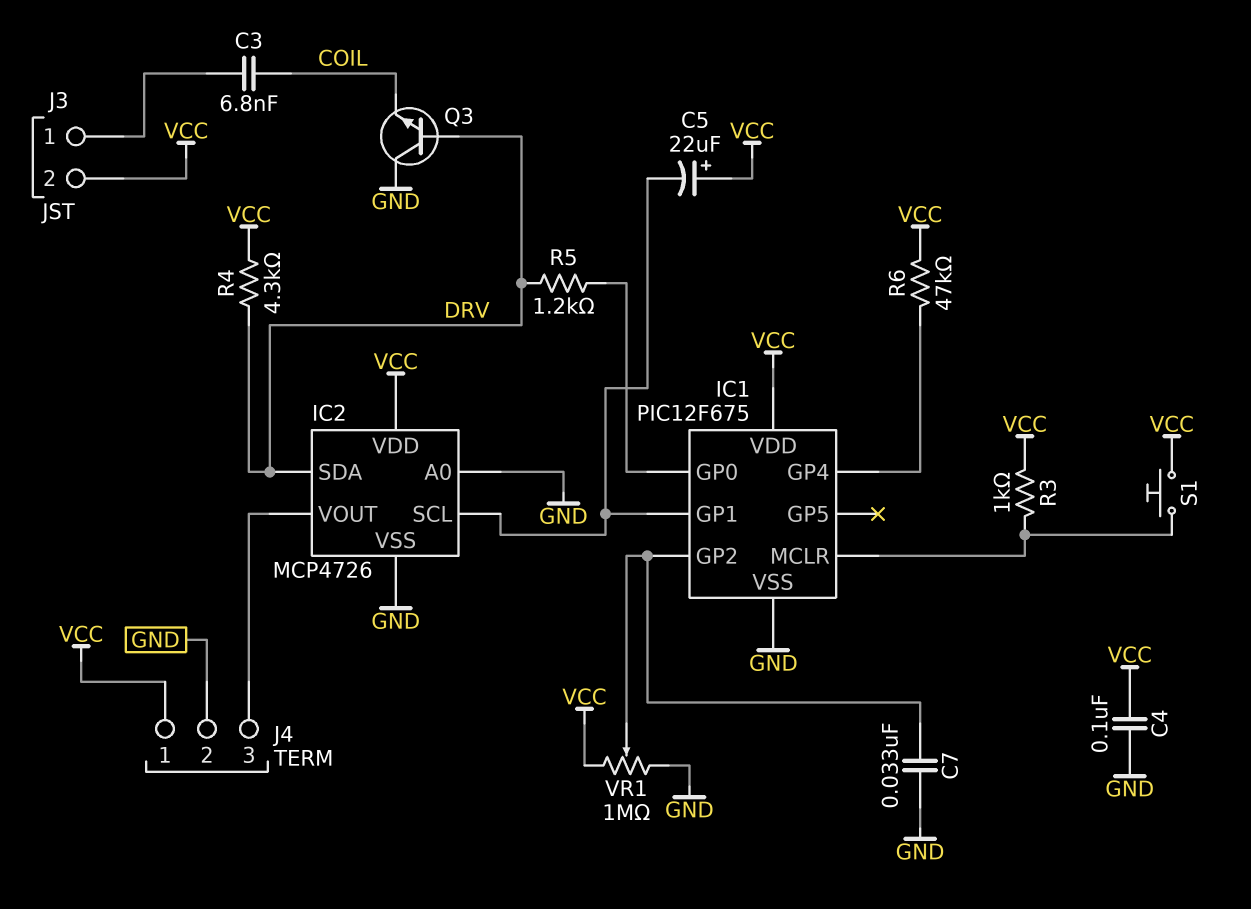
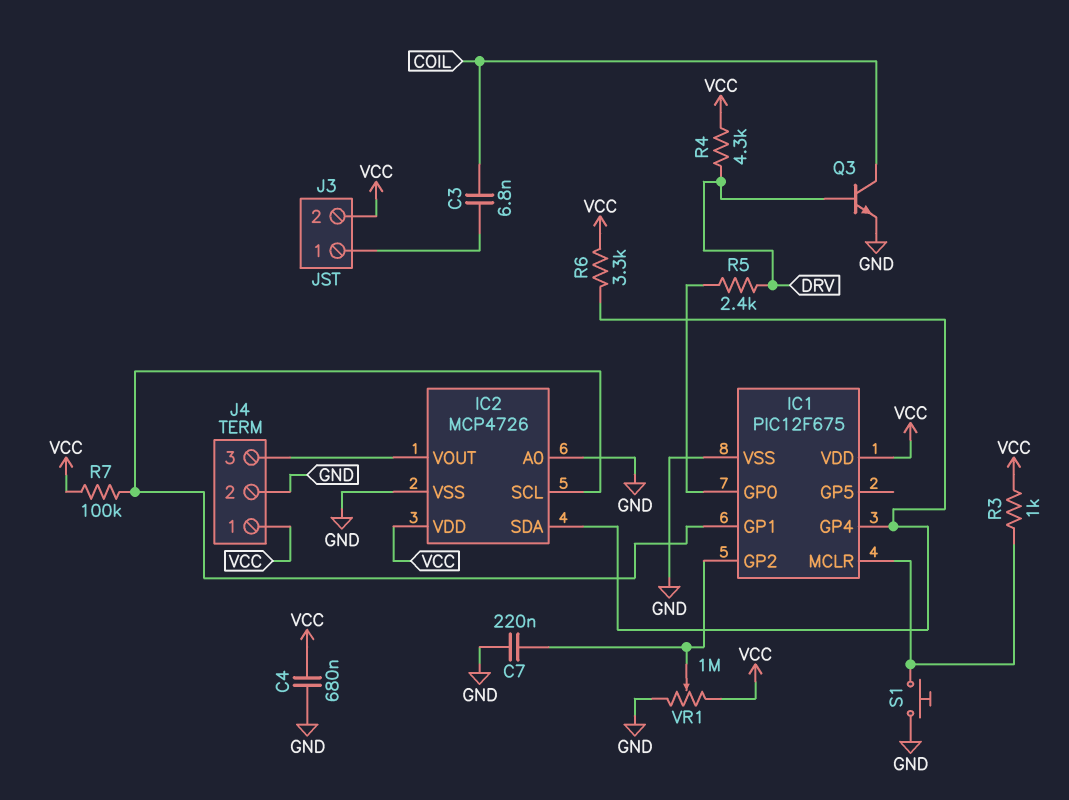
C4: 100nF (GND, VCC) -> 680nF (GND, VCC)
C5: 22uF (plus VCC, minus IC1/GP1) -> none
C7: 33nF (GND, IC1/GP2) -> 220nF (GND, IC1/GP2)
IC2 pin SDA: DRV -> IC1/GP4
Q3: NPN (B DRV, C GND, E COIL) -> NPN (B DRV, C COIL, E GND)
R5: 1.2k (DRV, IC1/GP0) -> 2.4k (DRV, IC1/GP0)
R6: 47k (IC1/GP4, VCC) -> 3.3k (IC1/GP4, VCC)
R7: none -> 100k (IC1/GP1, VCC)
S1: button (IC1/MCLR, VCC) -> button (GND, IC1/MCLR)

